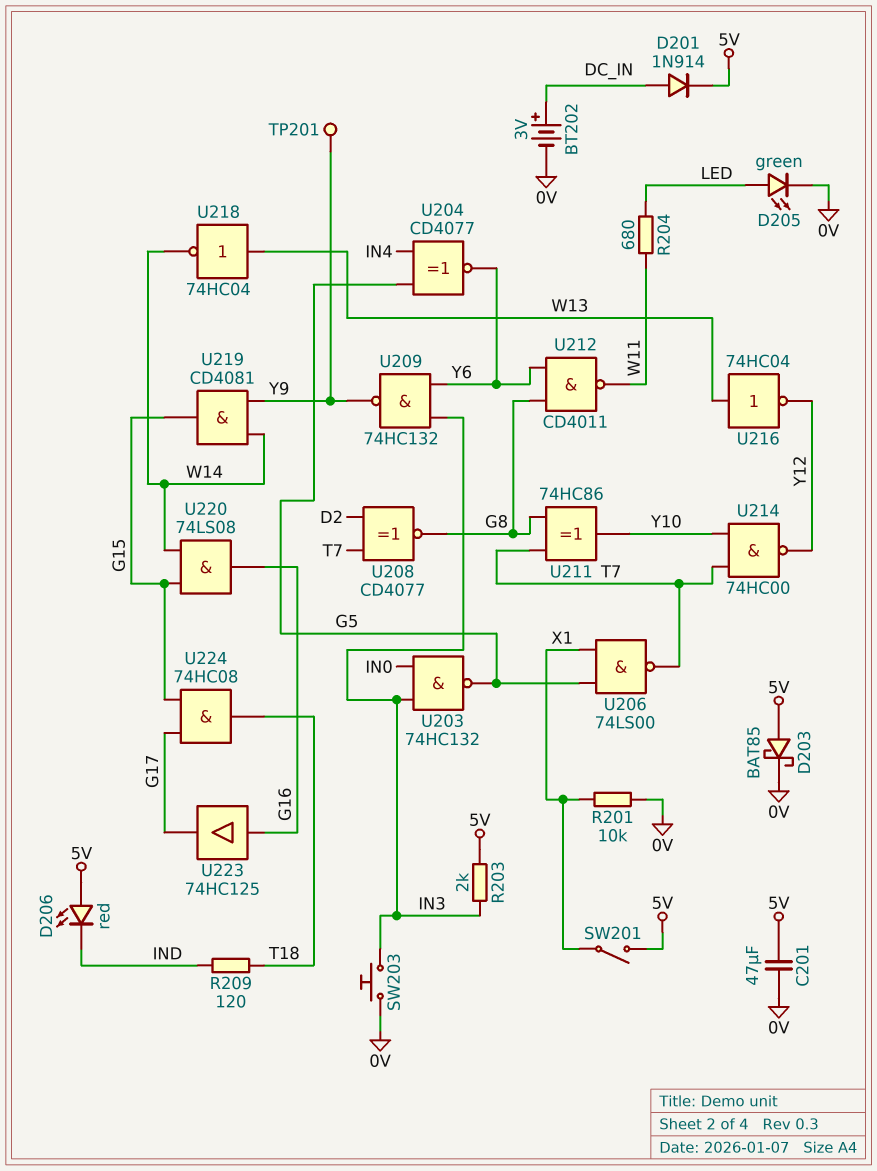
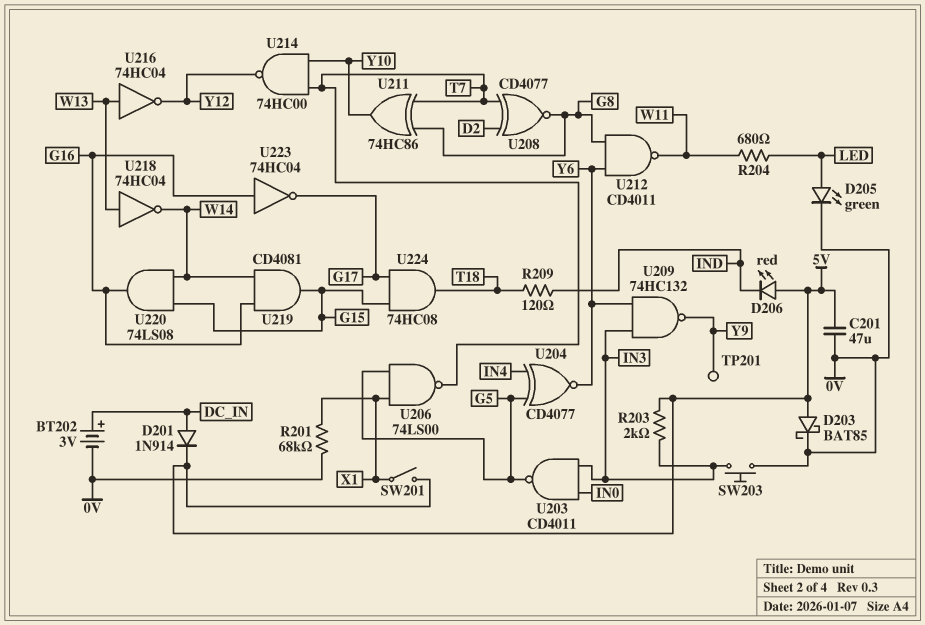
R201: 10k (0V, X1) -> 68k (0V, X1)
U203: NAND 74HC132 (in IN0, in IN3, out G5) -> NAND CD4011 (in IN0, in IN3, out G5)
U219: AND CD4081 (in W14, in Y9, out G15) -> AND CD4081 (in G16, in W14, out G15)
U223: buffer 74HC125 (in G16, out G17) -> NOT 74HC04 (in G16, out G17)

